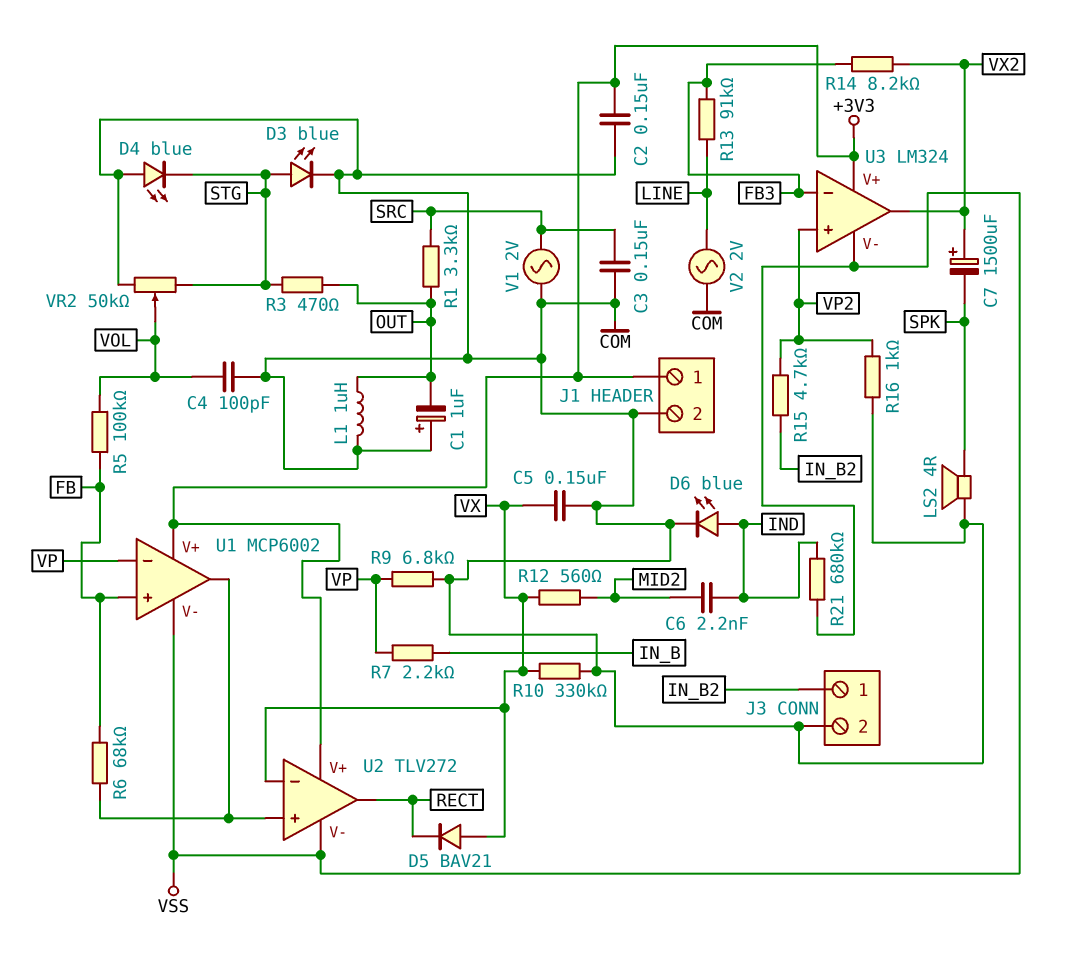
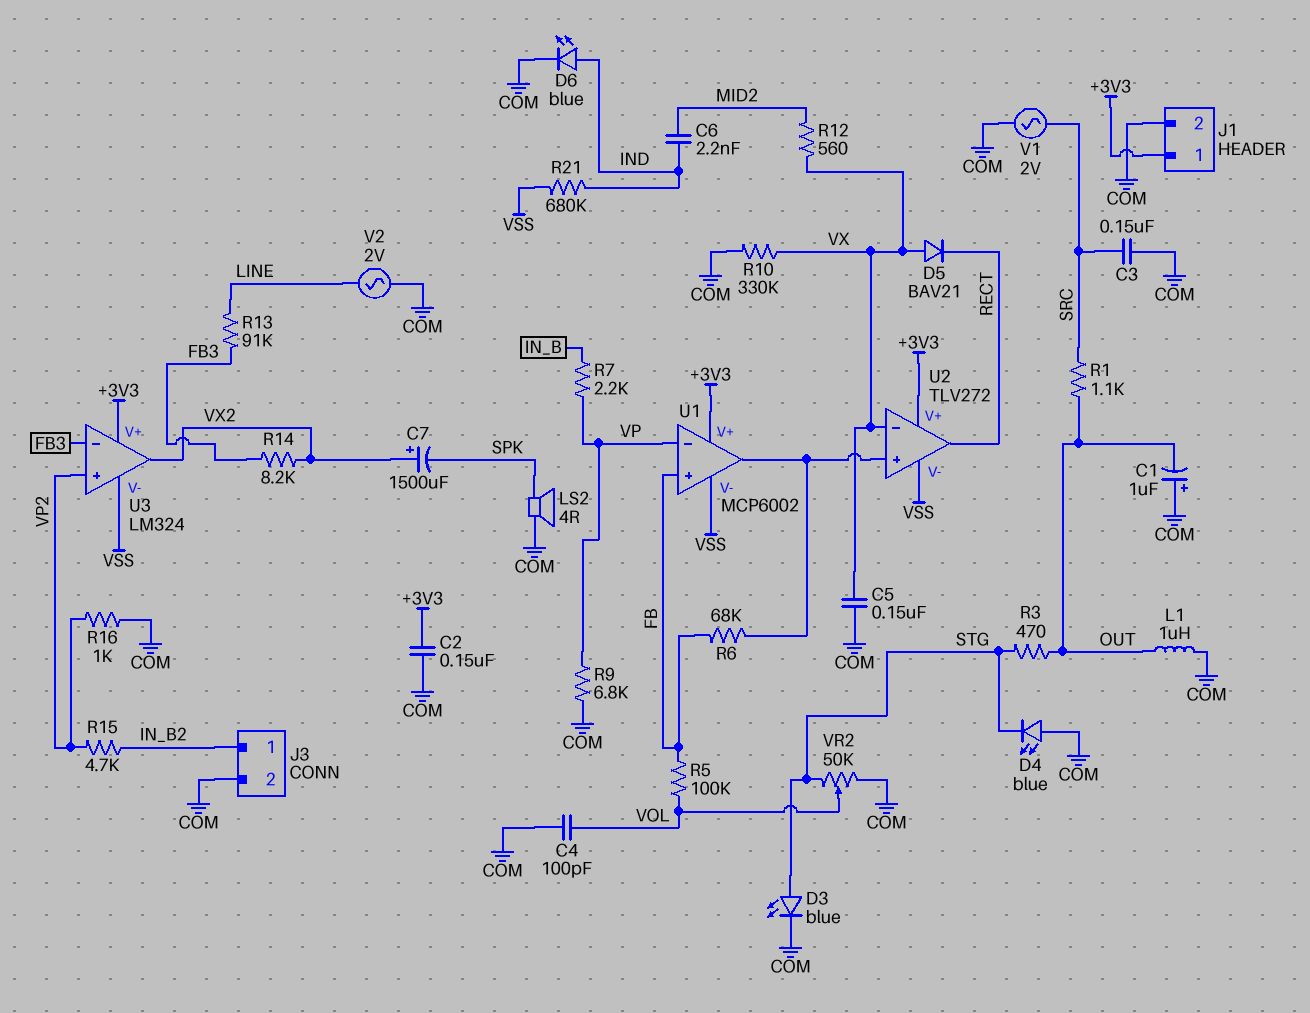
R1: 3.3k (OUT, SRC) -> 1.1k (OUT, SRC)

